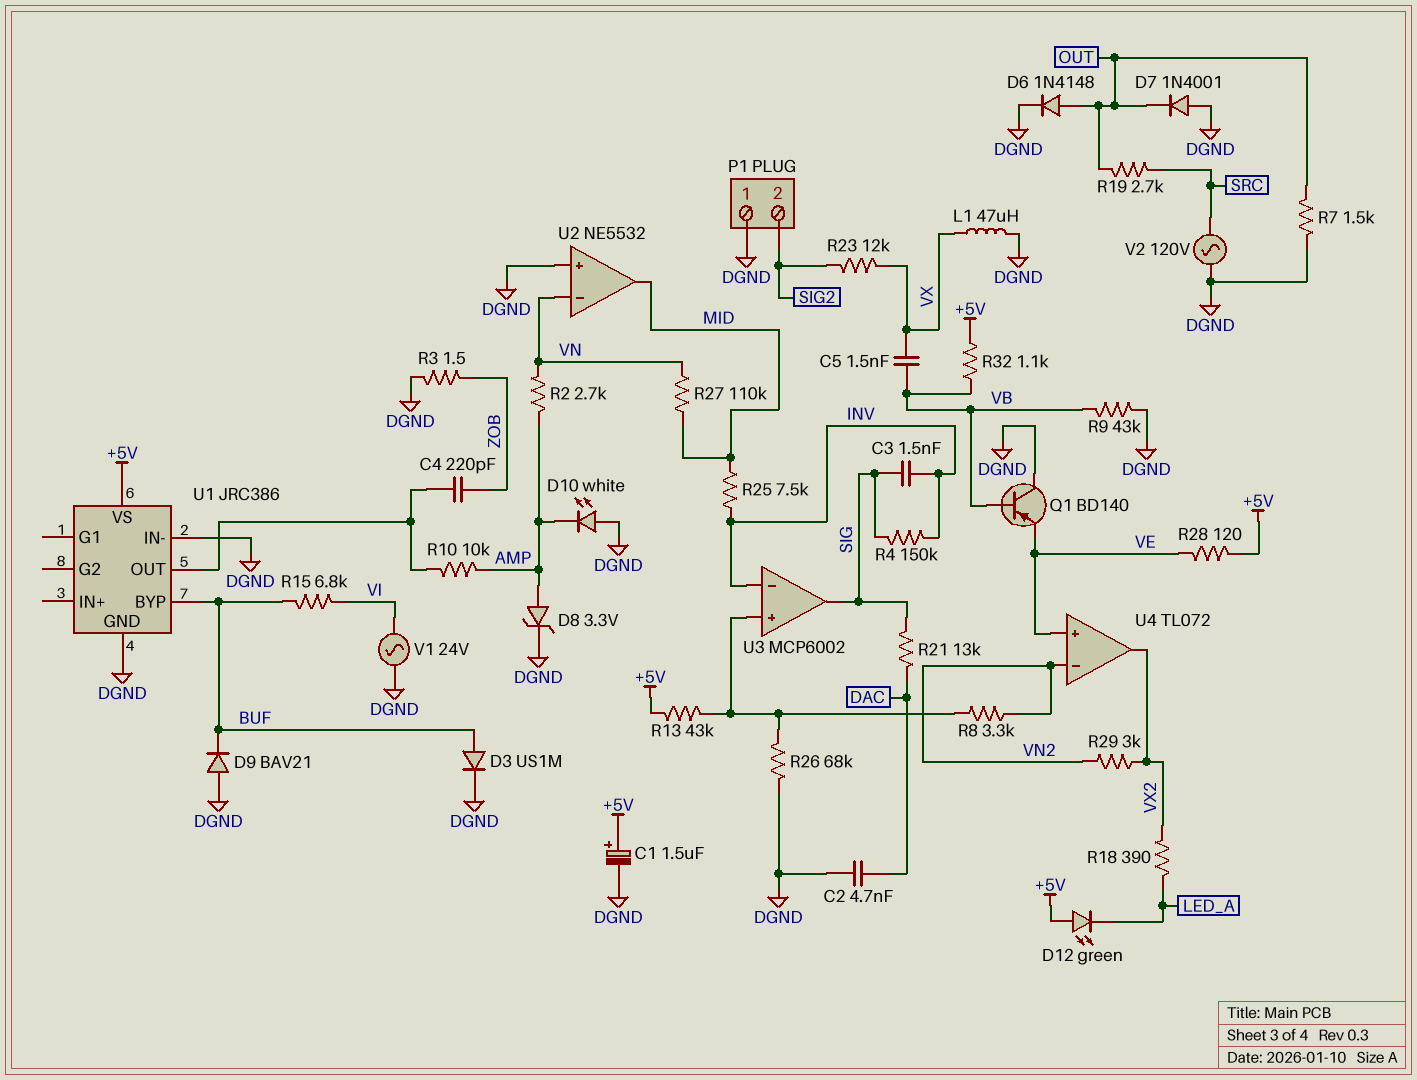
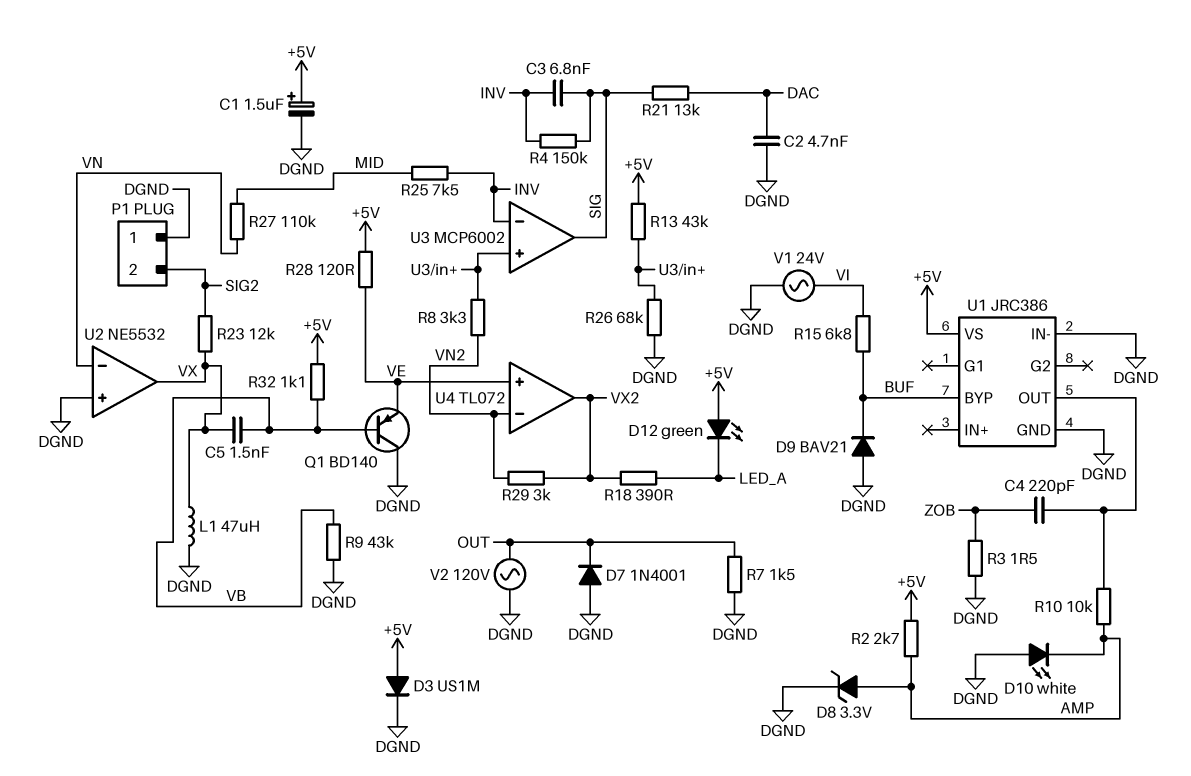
C3: 1.5nF (INV, SIG) -> 6.8nF (INV, SIG)
D3: diode US1M (A BUF, K DGND) -> diode US1M (A +5V, K DGND)
D6: diode 1N4148 (A OUT, K DGND) -> none
R2: 2.7k (AMP, VN) -> 2.7k (+5V, AMP)
R19: 2.7k (OUT, SRC) -> none
U2 pin out: MID -> VX
V2: AC 120V (DGND, SRC) -> AC 120V (DGND, OUT)

